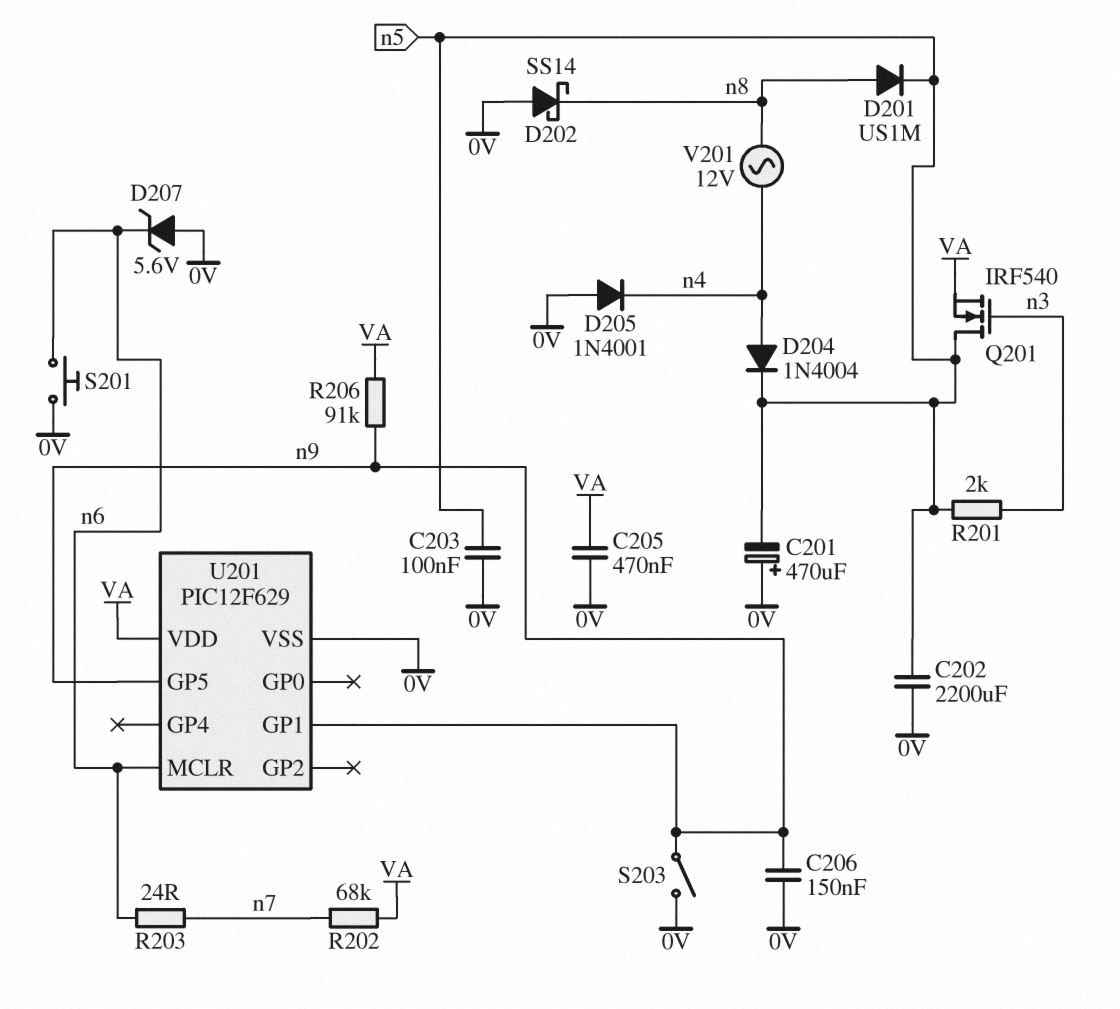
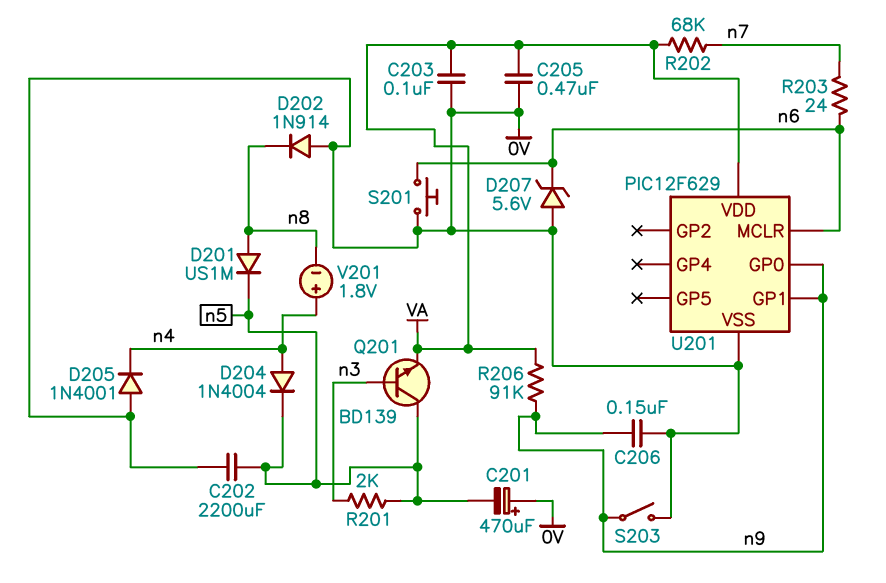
C203: 100nF (0V, n5) -> 100nF (0V, VA)
D202: schottky SS14 (A 0V, K n8) -> diode 1N914 (A 0V, K n8)
Q201: NMOS IRF540 (G n3, D n5, S VA) -> NPN BD139 (B n3, C n5, E VA)
U201 pin GP0: none -> n9
U201 pin GP5: n9 -> none
V201: AC 12V (n4, n8) -> 1.8V (plus n4, minus n8)

